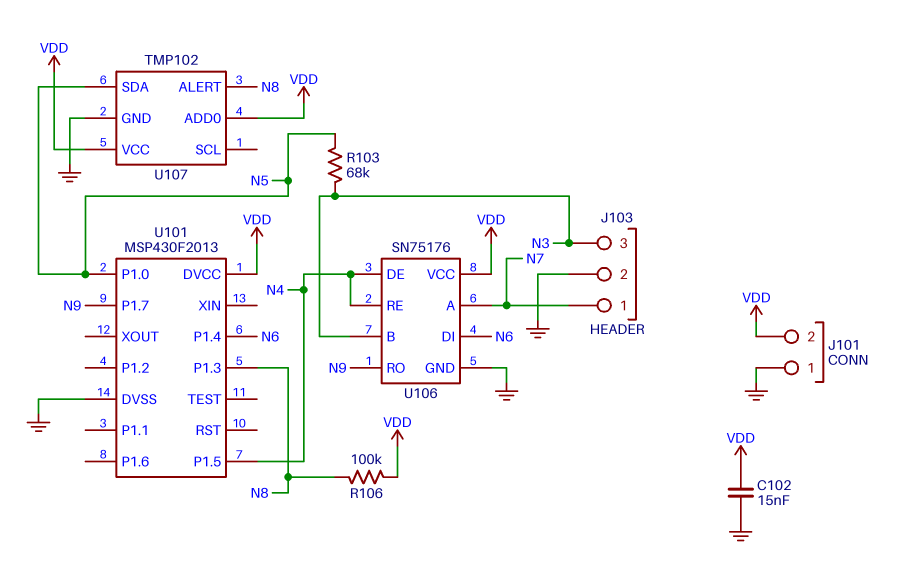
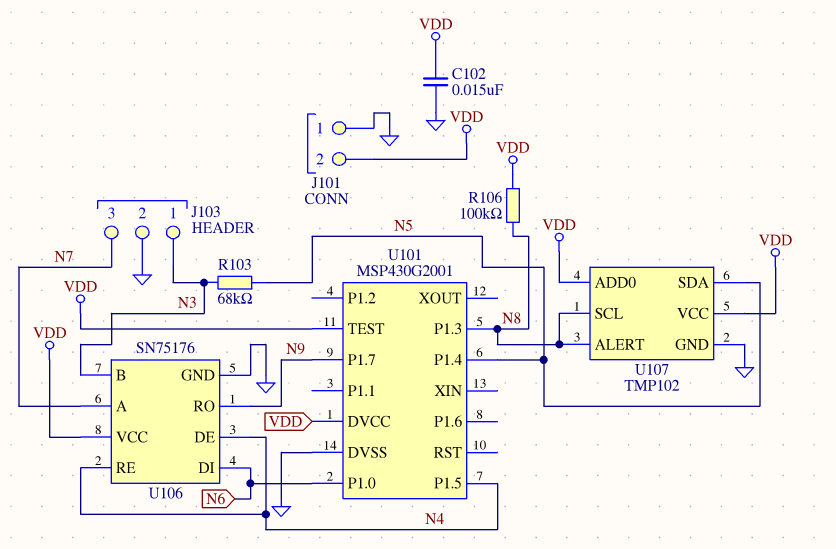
J103 pin 1: N7 -> N3
J103 pin 3: N3 -> N7
U101: MSP430F2013 -> MSP430G2001
U101 pin P1.0: N5 -> N6
U101 pin P1.4: N6 -> N5
U101 pin TEST: none -> VDD
U107 pin SCL: none -> N8

